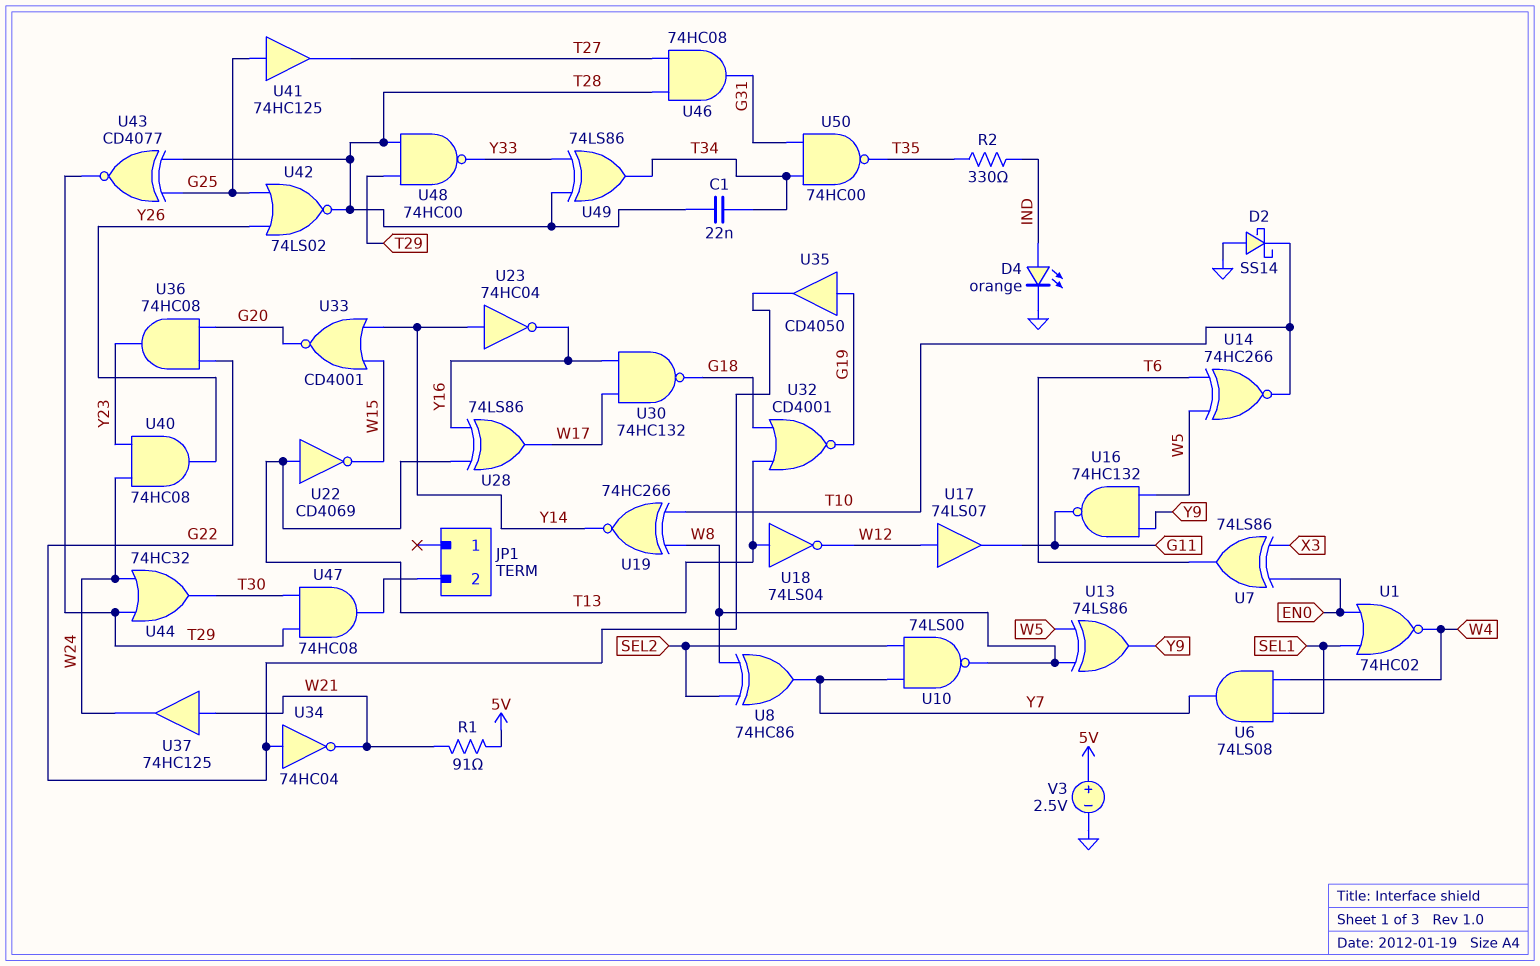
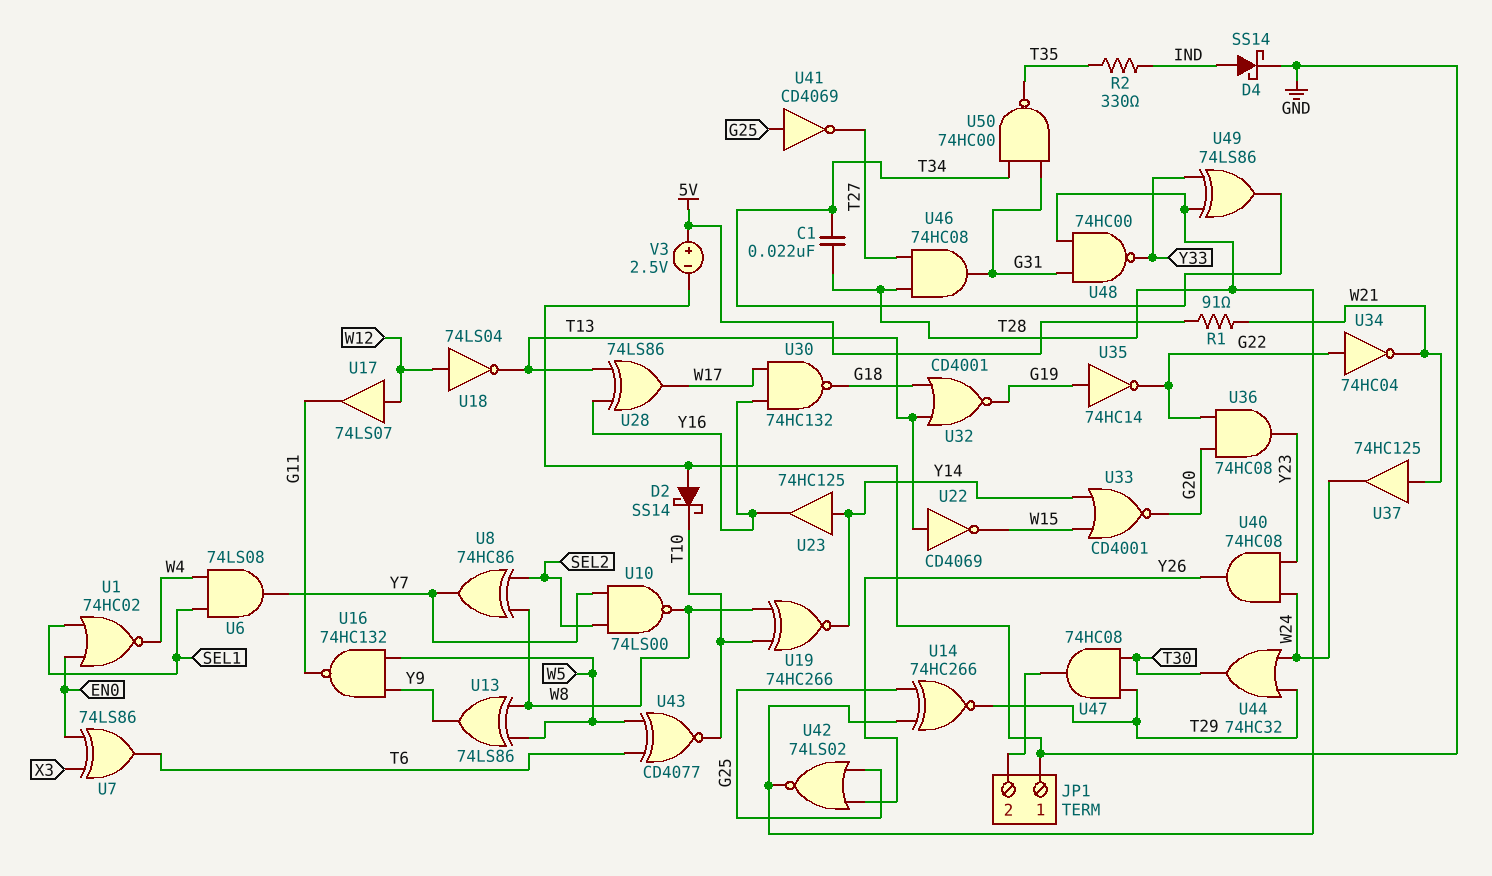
D4: LED orange (A IND, K GND) -> schottky SS14 (A IND, K GND)
JP1 pin 1: none -> GND
U14: XNOR 74HC266 (in T6, in W5, out T10) -> XNOR 74HC266 (in G25, in T28, out T29)
U18: NOT 74LS04 (in T13, out W12) -> NOT 74LS04 (in W12, out T13)
U23: NOT 74HC04 (in Y14, out Y16) -> buffer 74HC125 (in Y14, out Y16)
U35: buffer CD4050 (in G19, out G22) -> NOT 74HC14 (in G19, out G22)
U41: buffer 74HC125 (in G25, out T27) -> NOT CD4069 (in G25, out T27)
U43: XNOR CD4077 (in G25, in T28, out T29) -> XNOR CD4077 (in T6, in W5, out T10)
U48: NAND 74HC00 (in T28, in T29, out Y33) -> NAND 74HC00 (in G31, in T28, out Y33)

